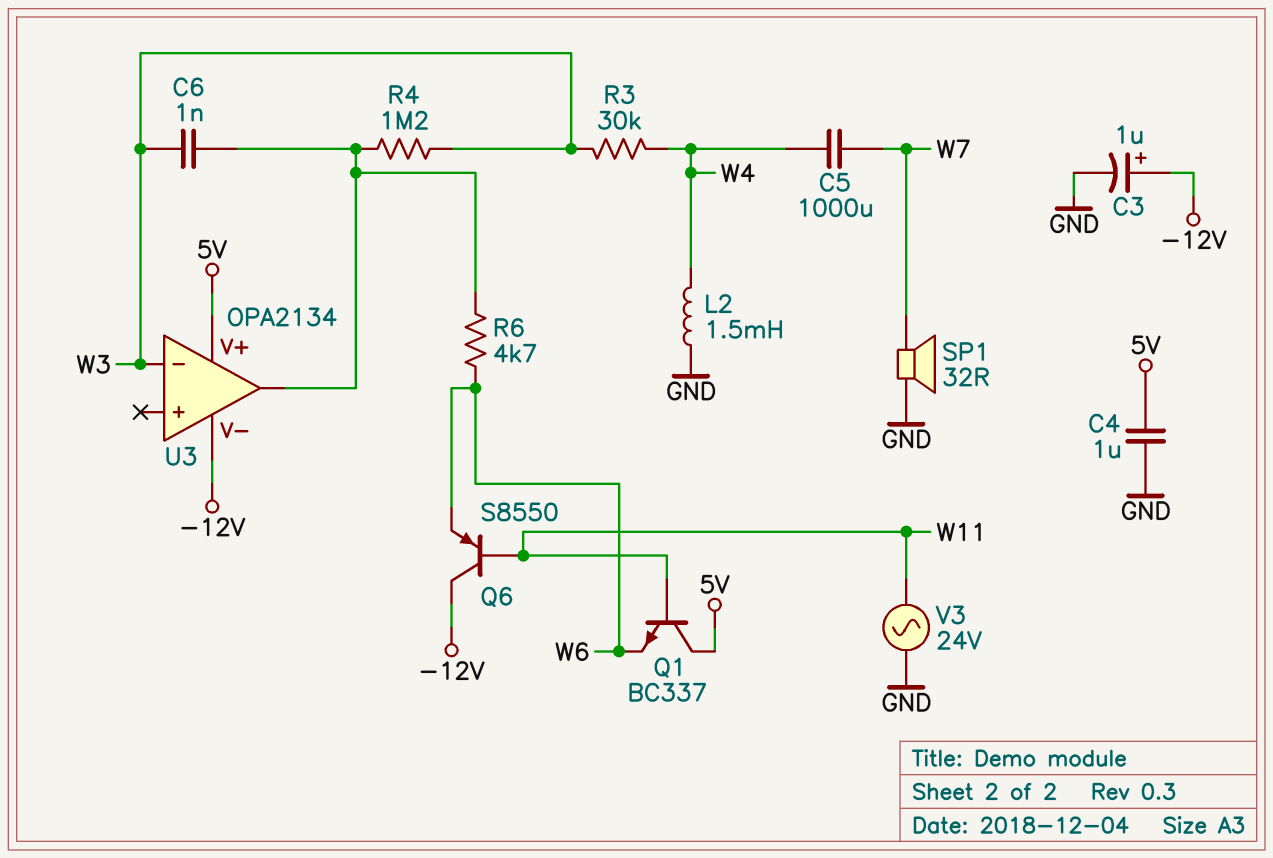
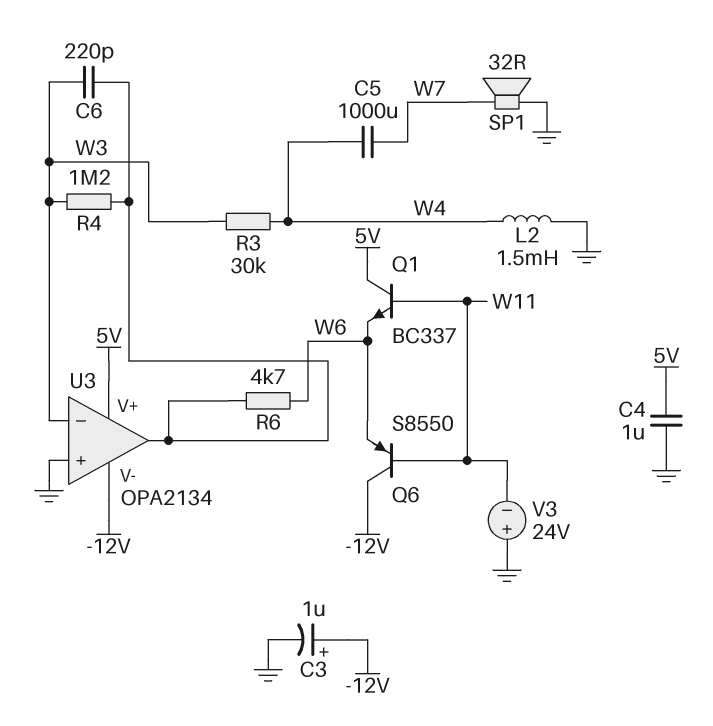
C6: 1nF (U3/out, W3) -> 220pF (U3/out, W3)
U3 pin in+: none -> GND
V3: AC 24V (GND, W11) -> 24V (plus GND, minus W11)

